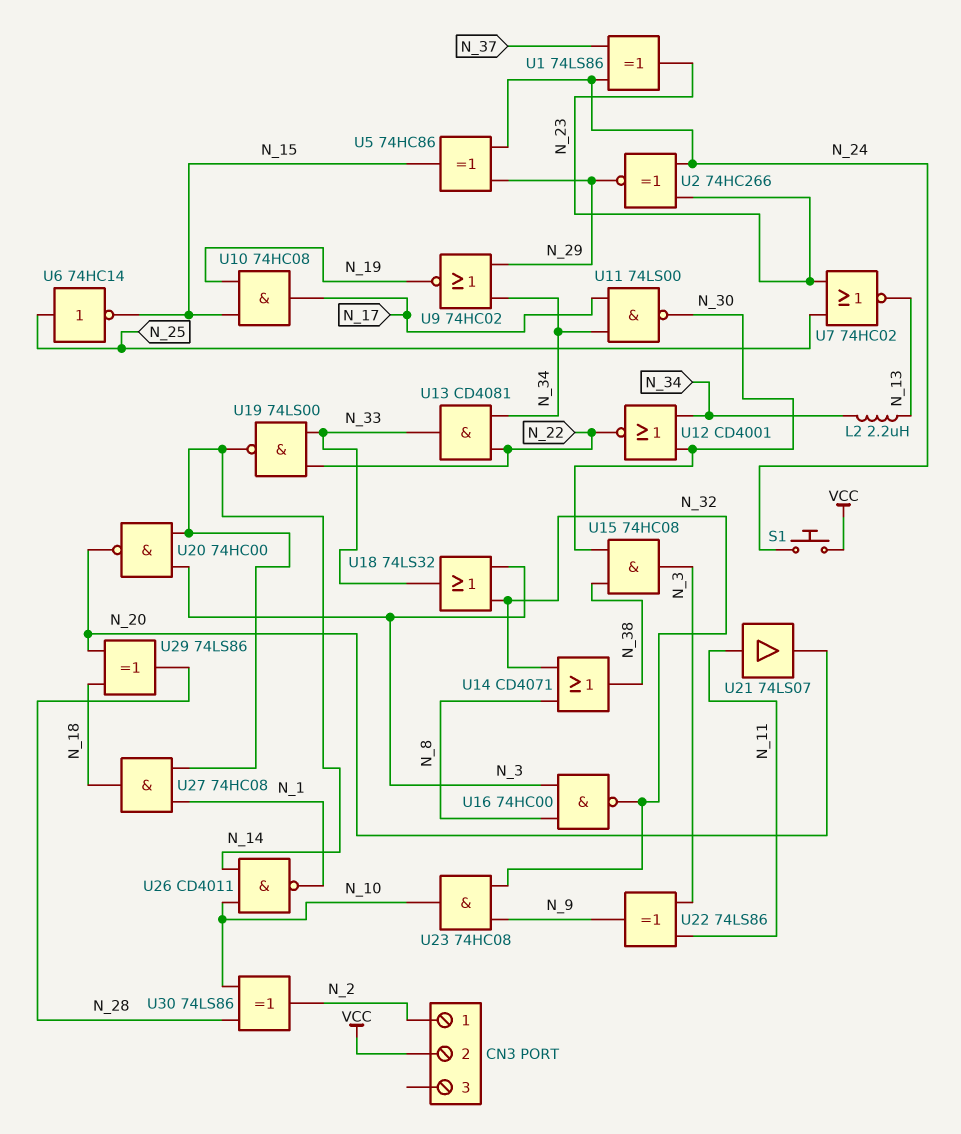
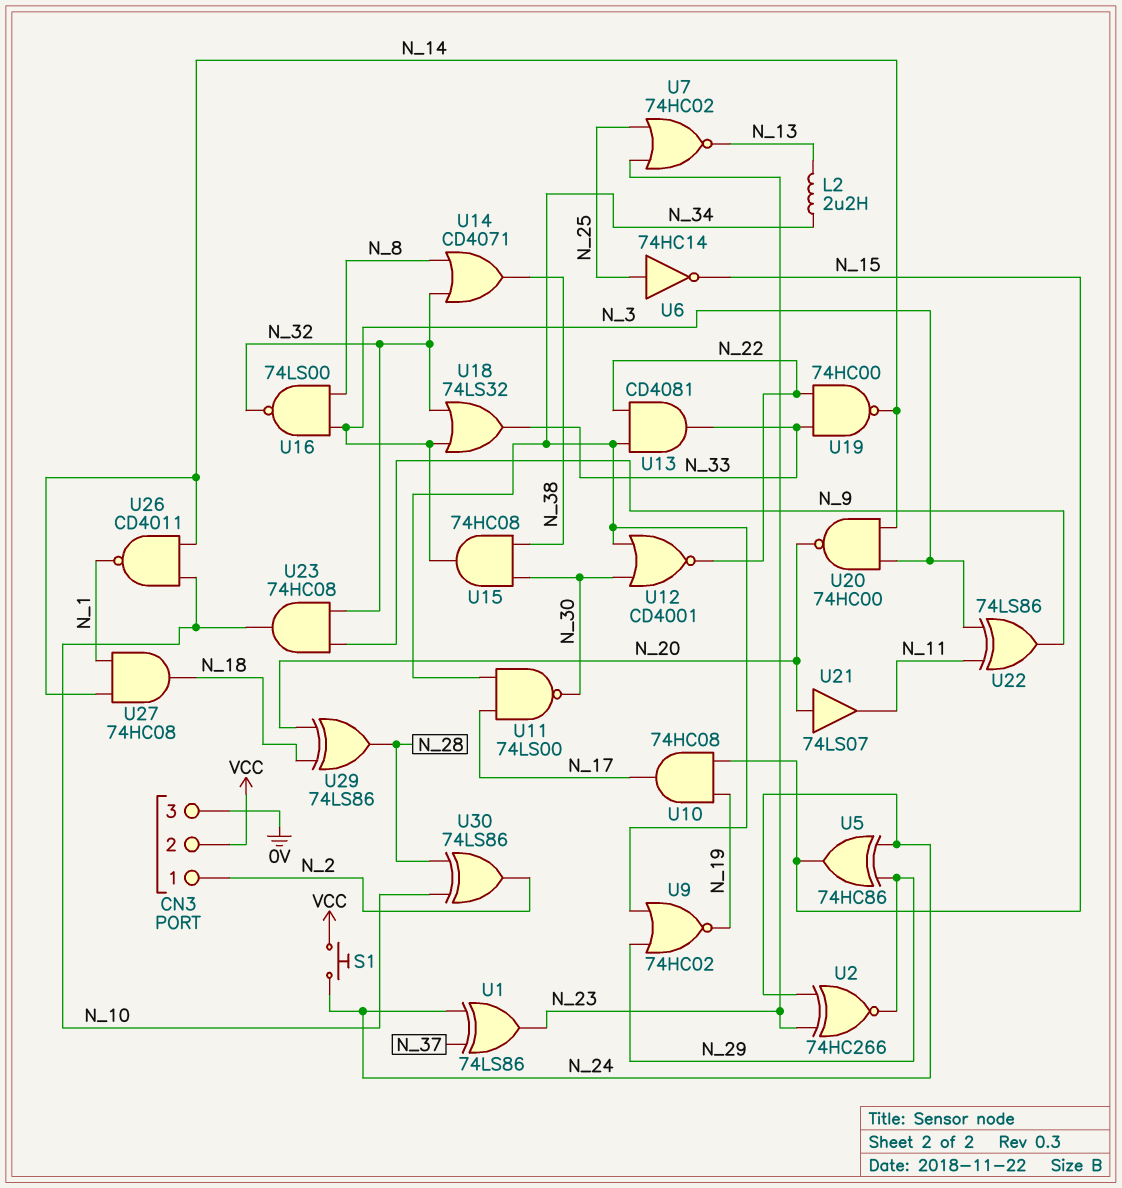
CN3 pin 3: none -> 0V
U16: NAND 74HC00 (in N_3, in N_8, out N_32) -> NAND 74LS00 (in N_3, in N_8, out N_32)
U19: NAND 74LS00 (in N_22, in N_33, out N_14) -> NAND 74HC00 (in N_22, in N_33, out N_14)
U21: buffer 74LS07 (in N_11, out N_20) -> buffer 74LS07 (in N_20, out N_11)

